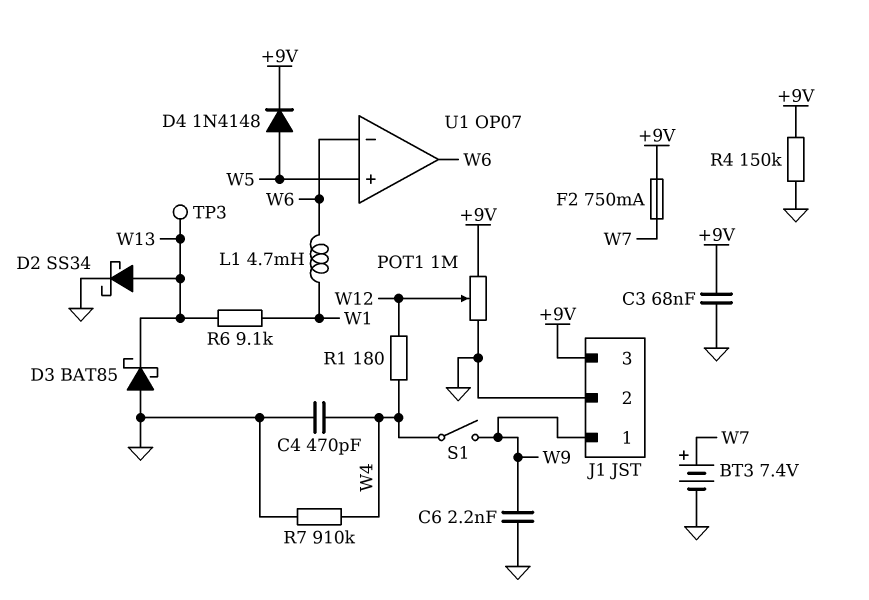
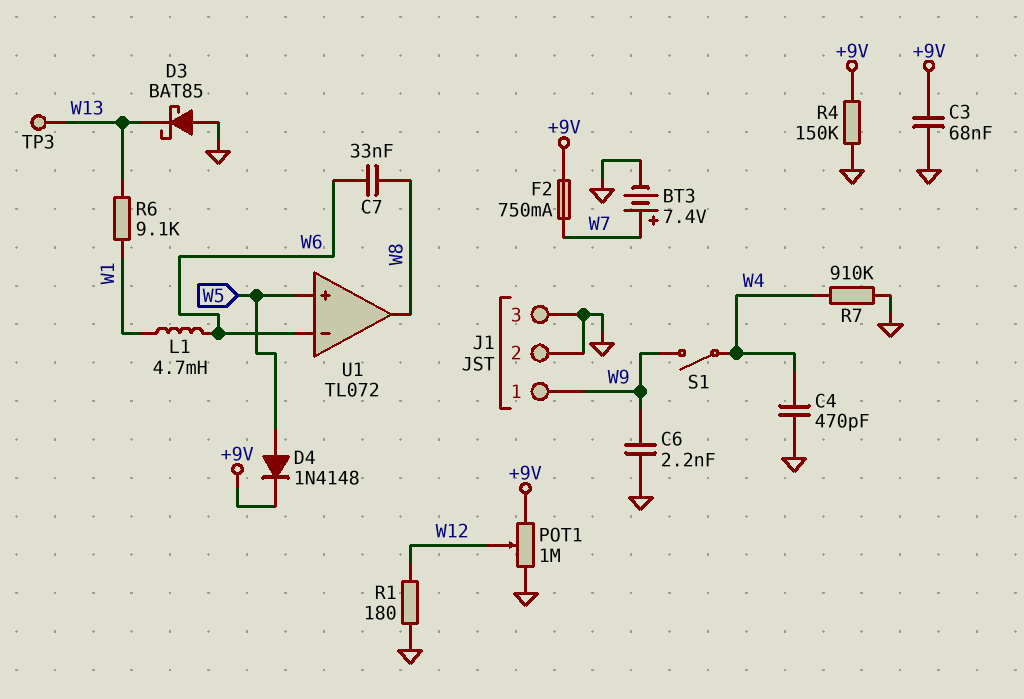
C7: none -> 33nF (W6, W8)
D2: schottky SS34 (A W13, K GND) -> none
J1 pin 3: +9V -> GND
R1: 180 (W4, W12) -> 180 (GND, W12)
U1: OP07 -> TL072
U1 pin out: W6 -> W8

